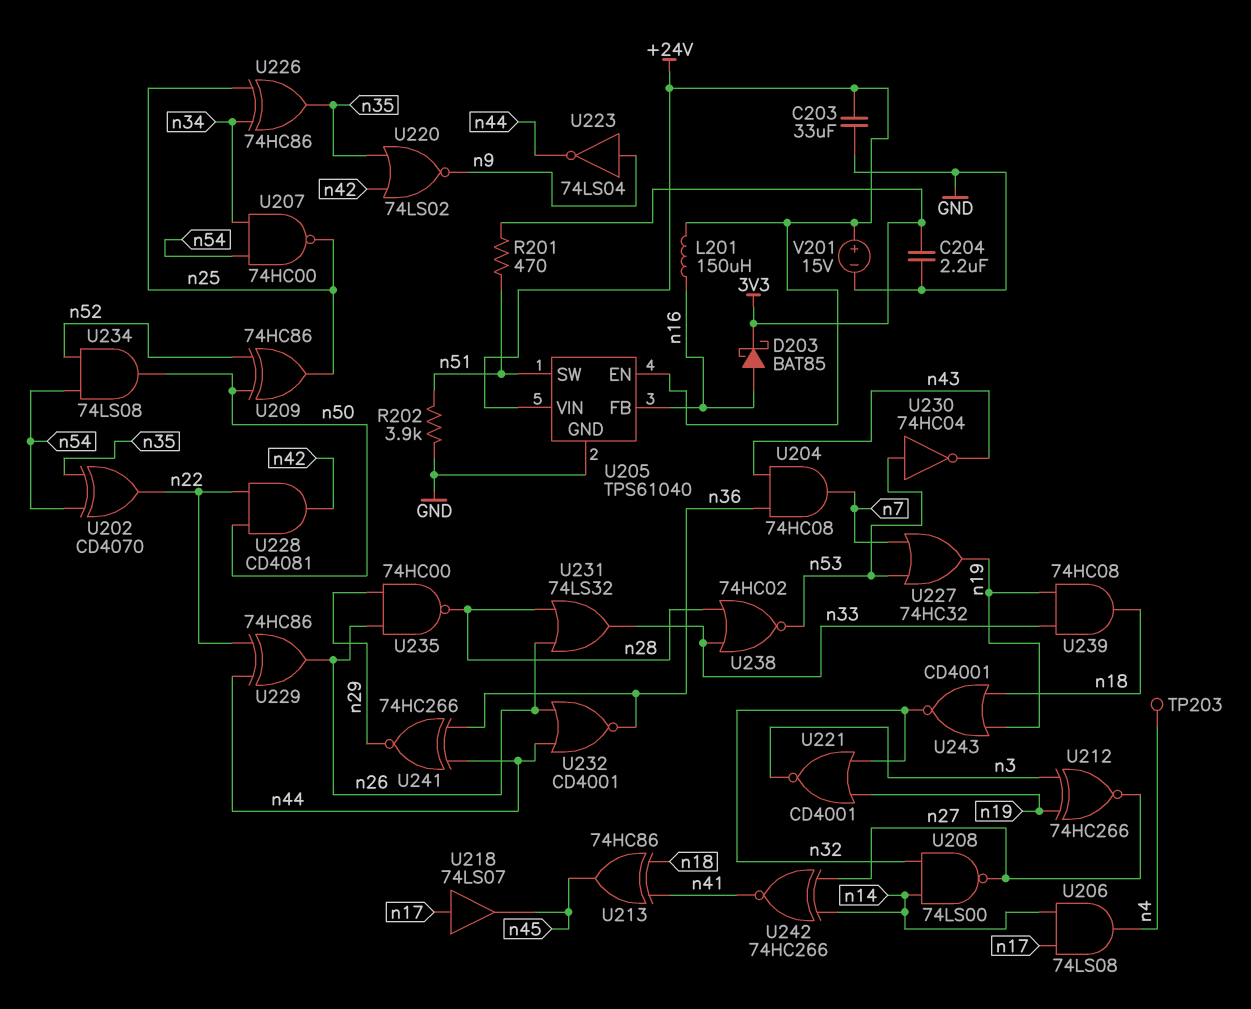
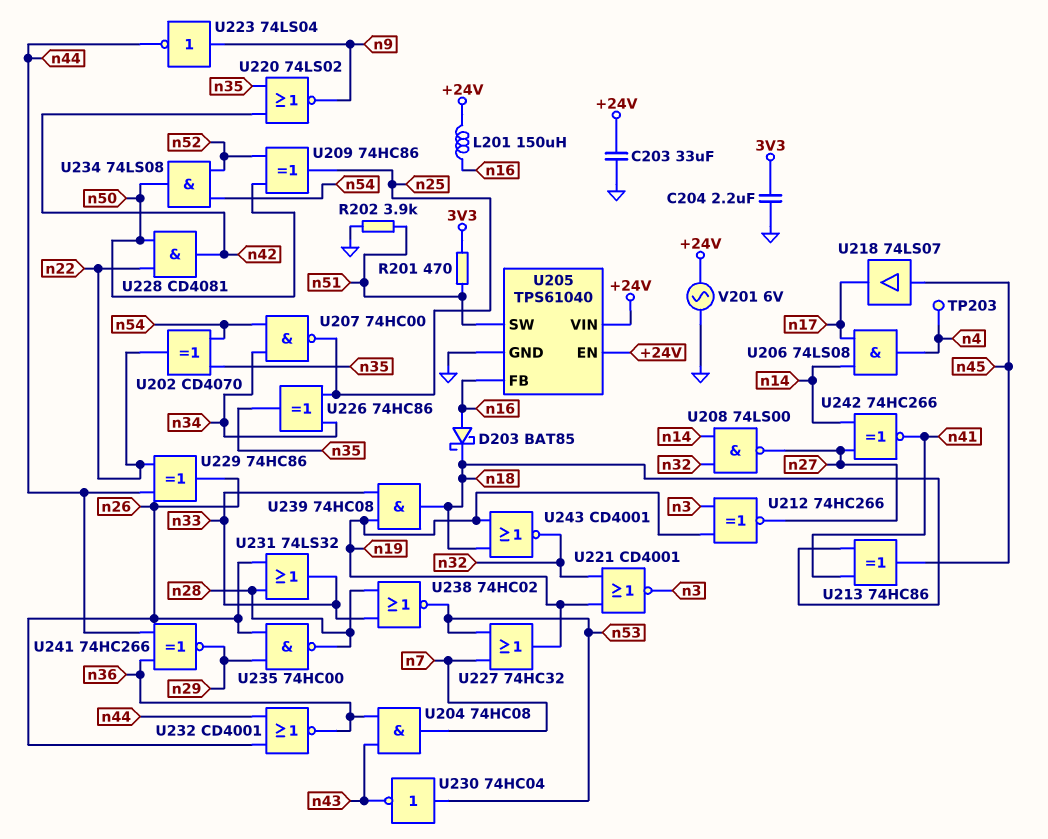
D203: schottky BAT85 (A n16, K 3V3) -> schottky BAT85 (A n16, K n18)
U218: buffer 74LS07 (in n17, out n45) -> buffer 74LS07 (in n45, out n17)
V201: 15V (plus +24V, minus GND) -> AC 6V (+24V, GND)

